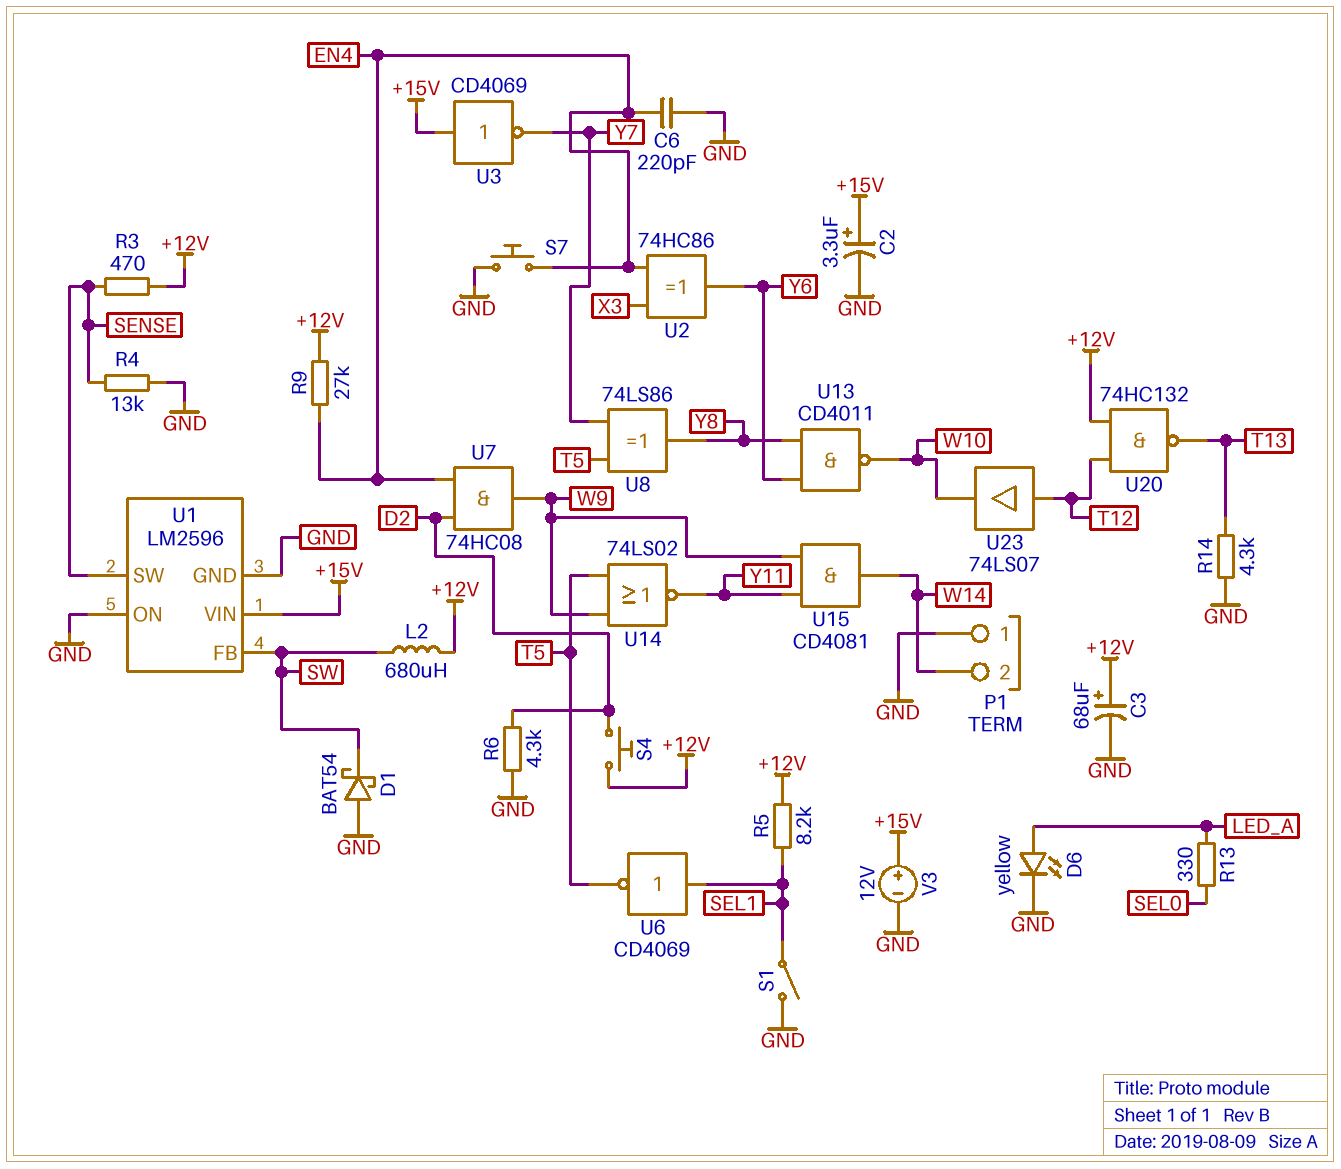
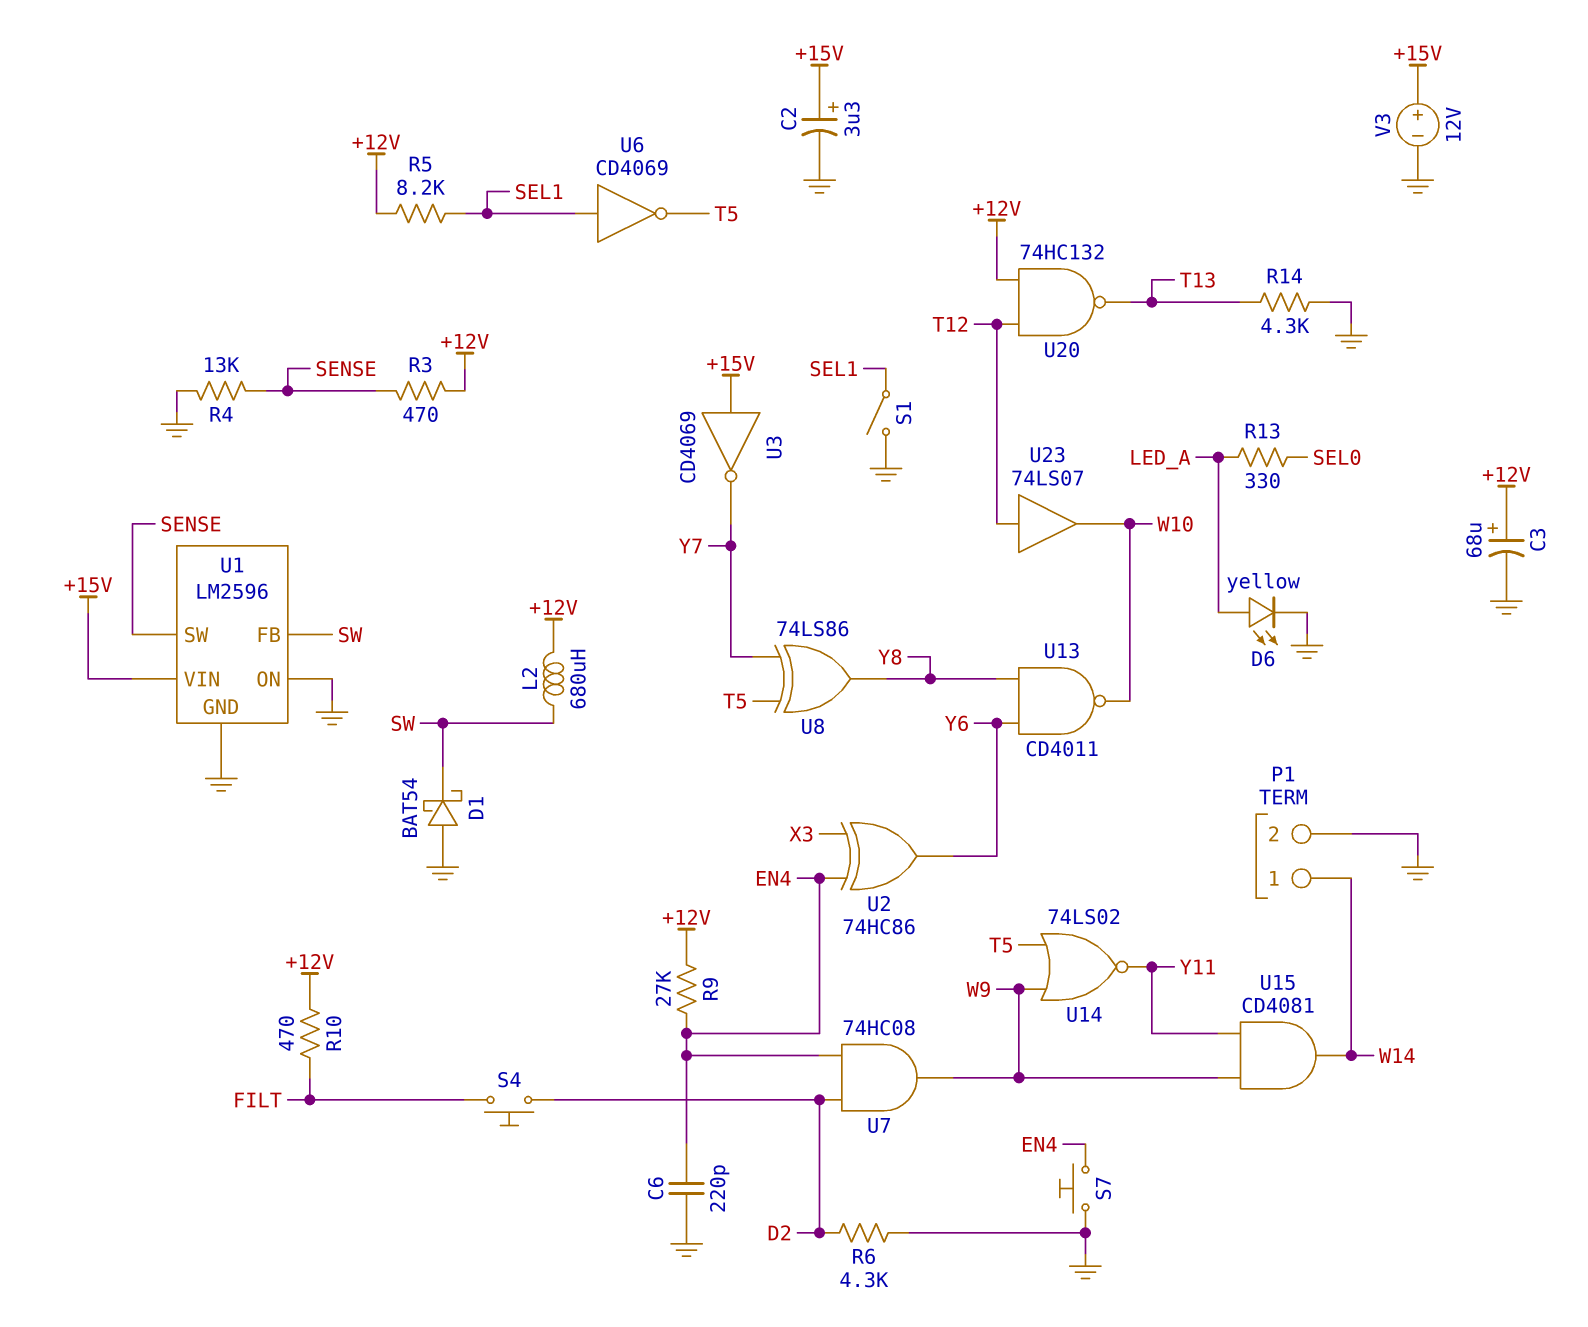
P1 pin 1: GND -> W14
P1 pin 2: W14 -> GND
R10: none -> 470 (+12V, FILT)
S4: button (+12V, D2) -> button (D2, FILT)

